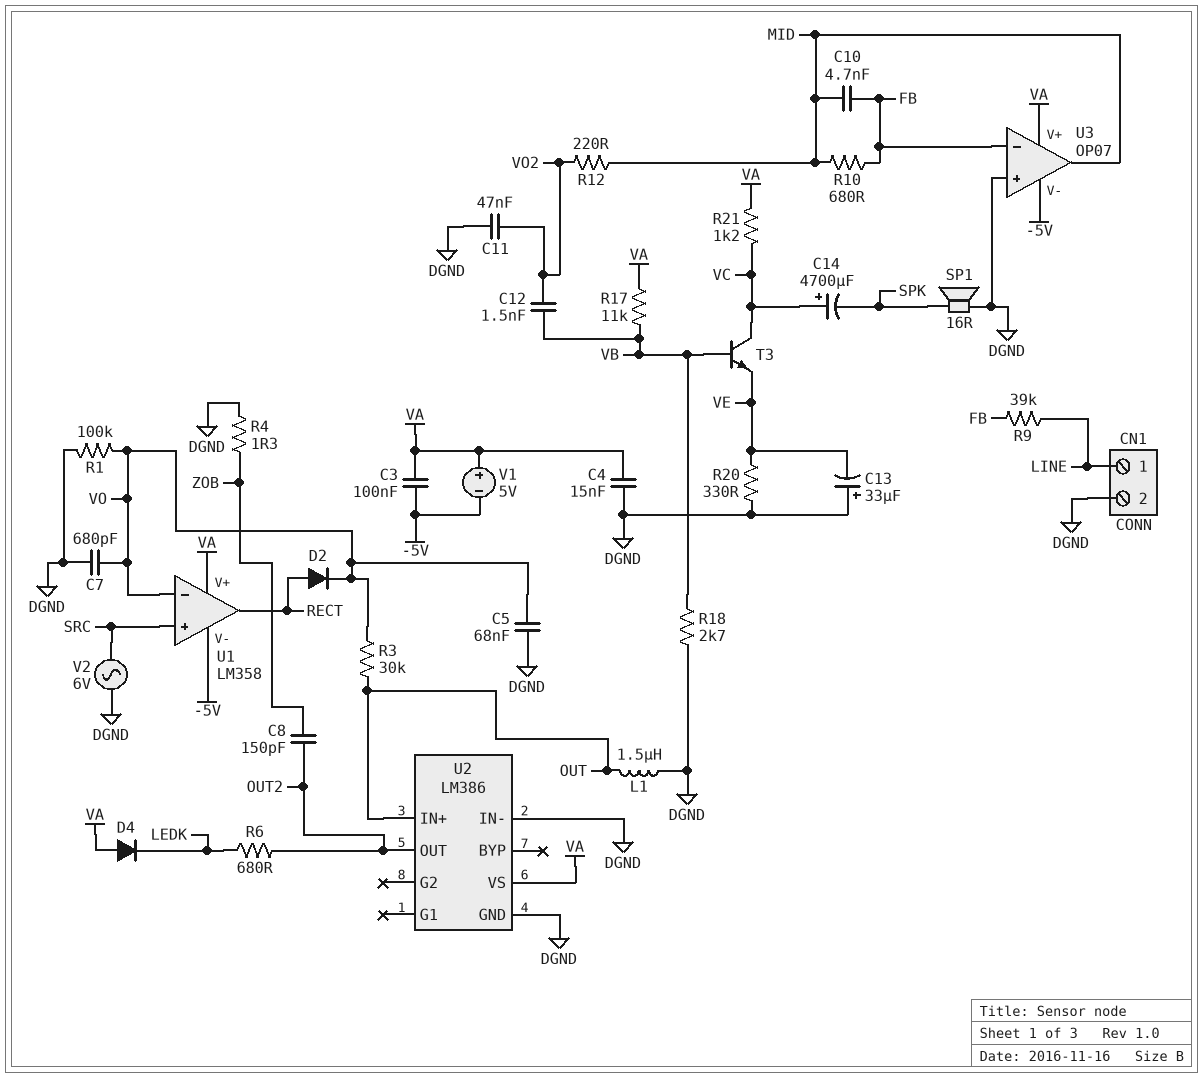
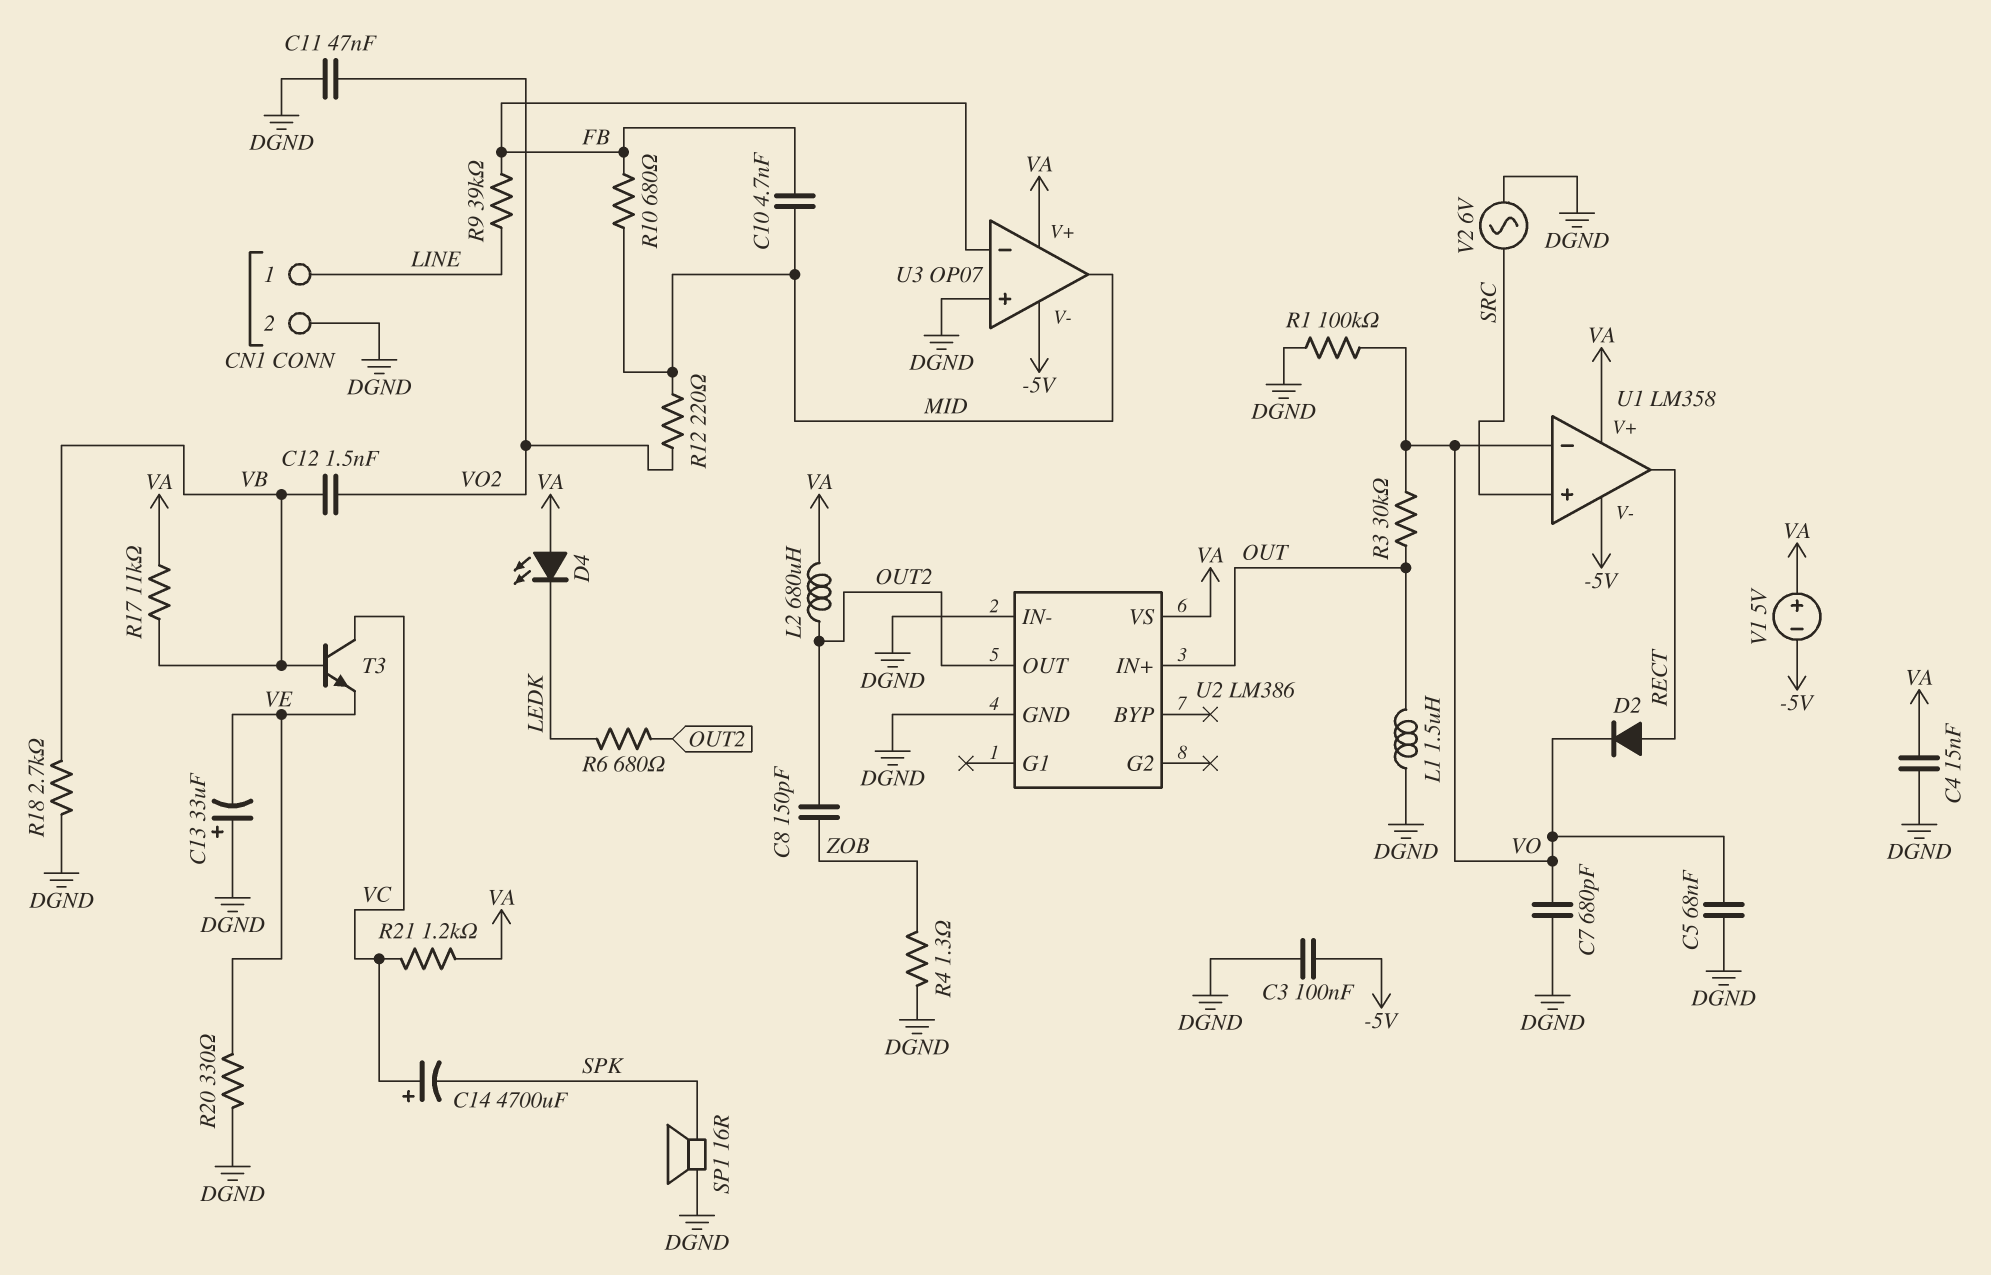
C3: 100nF (-5V, VA) -> 100nF (-5V, DGND)
D4: diode (A VA, K LEDK) -> LED (A VA, K LEDK)
L2: none -> 680uH (OUT2, VA)

